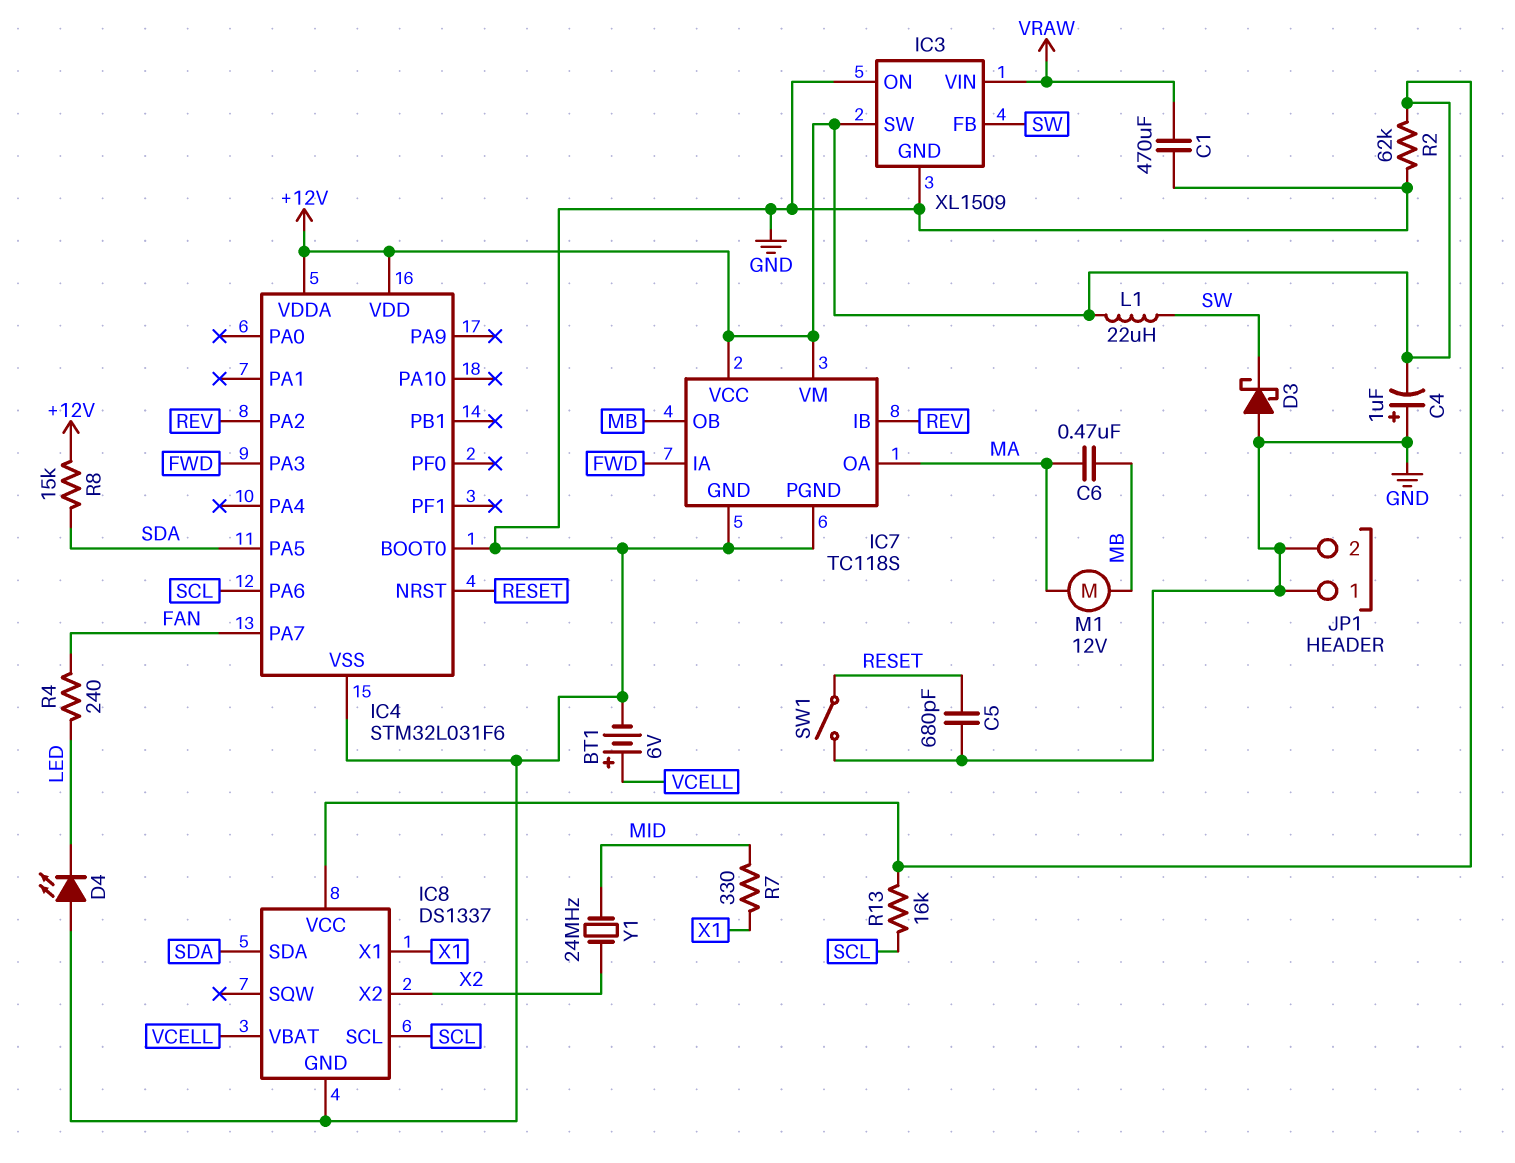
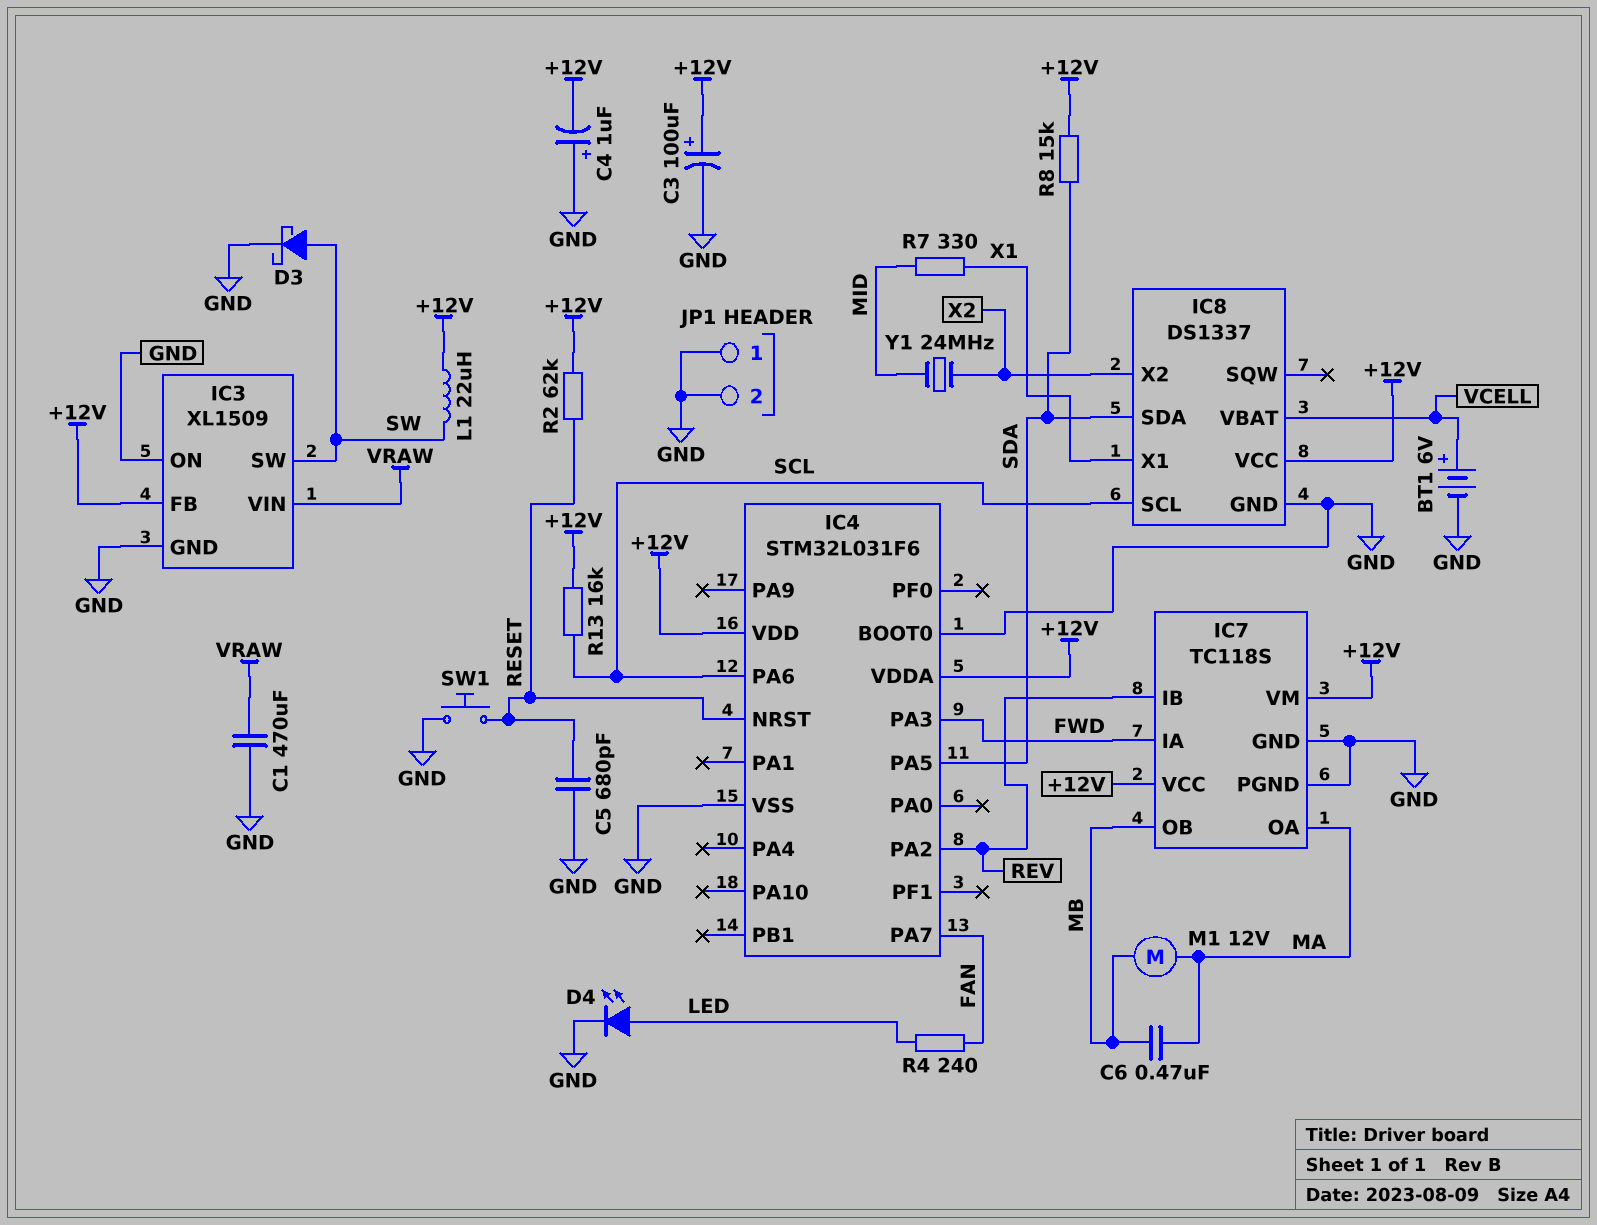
C3: none -> 100uF (plus +12V, minus GND)
D3: schottky (A GND, K SW) -> schottky (A SW, K GND)
D4: LED (A GND, K LED) -> LED (A LED, K GND)
IC3 pin FB: SW -> +12V
IC3 pin SW: +12V -> SW
R2: 62k (+12V, GND) -> 62k (+12V, RESET)
SW1: switch (GND, RESET) -> button (GND, RESET)

